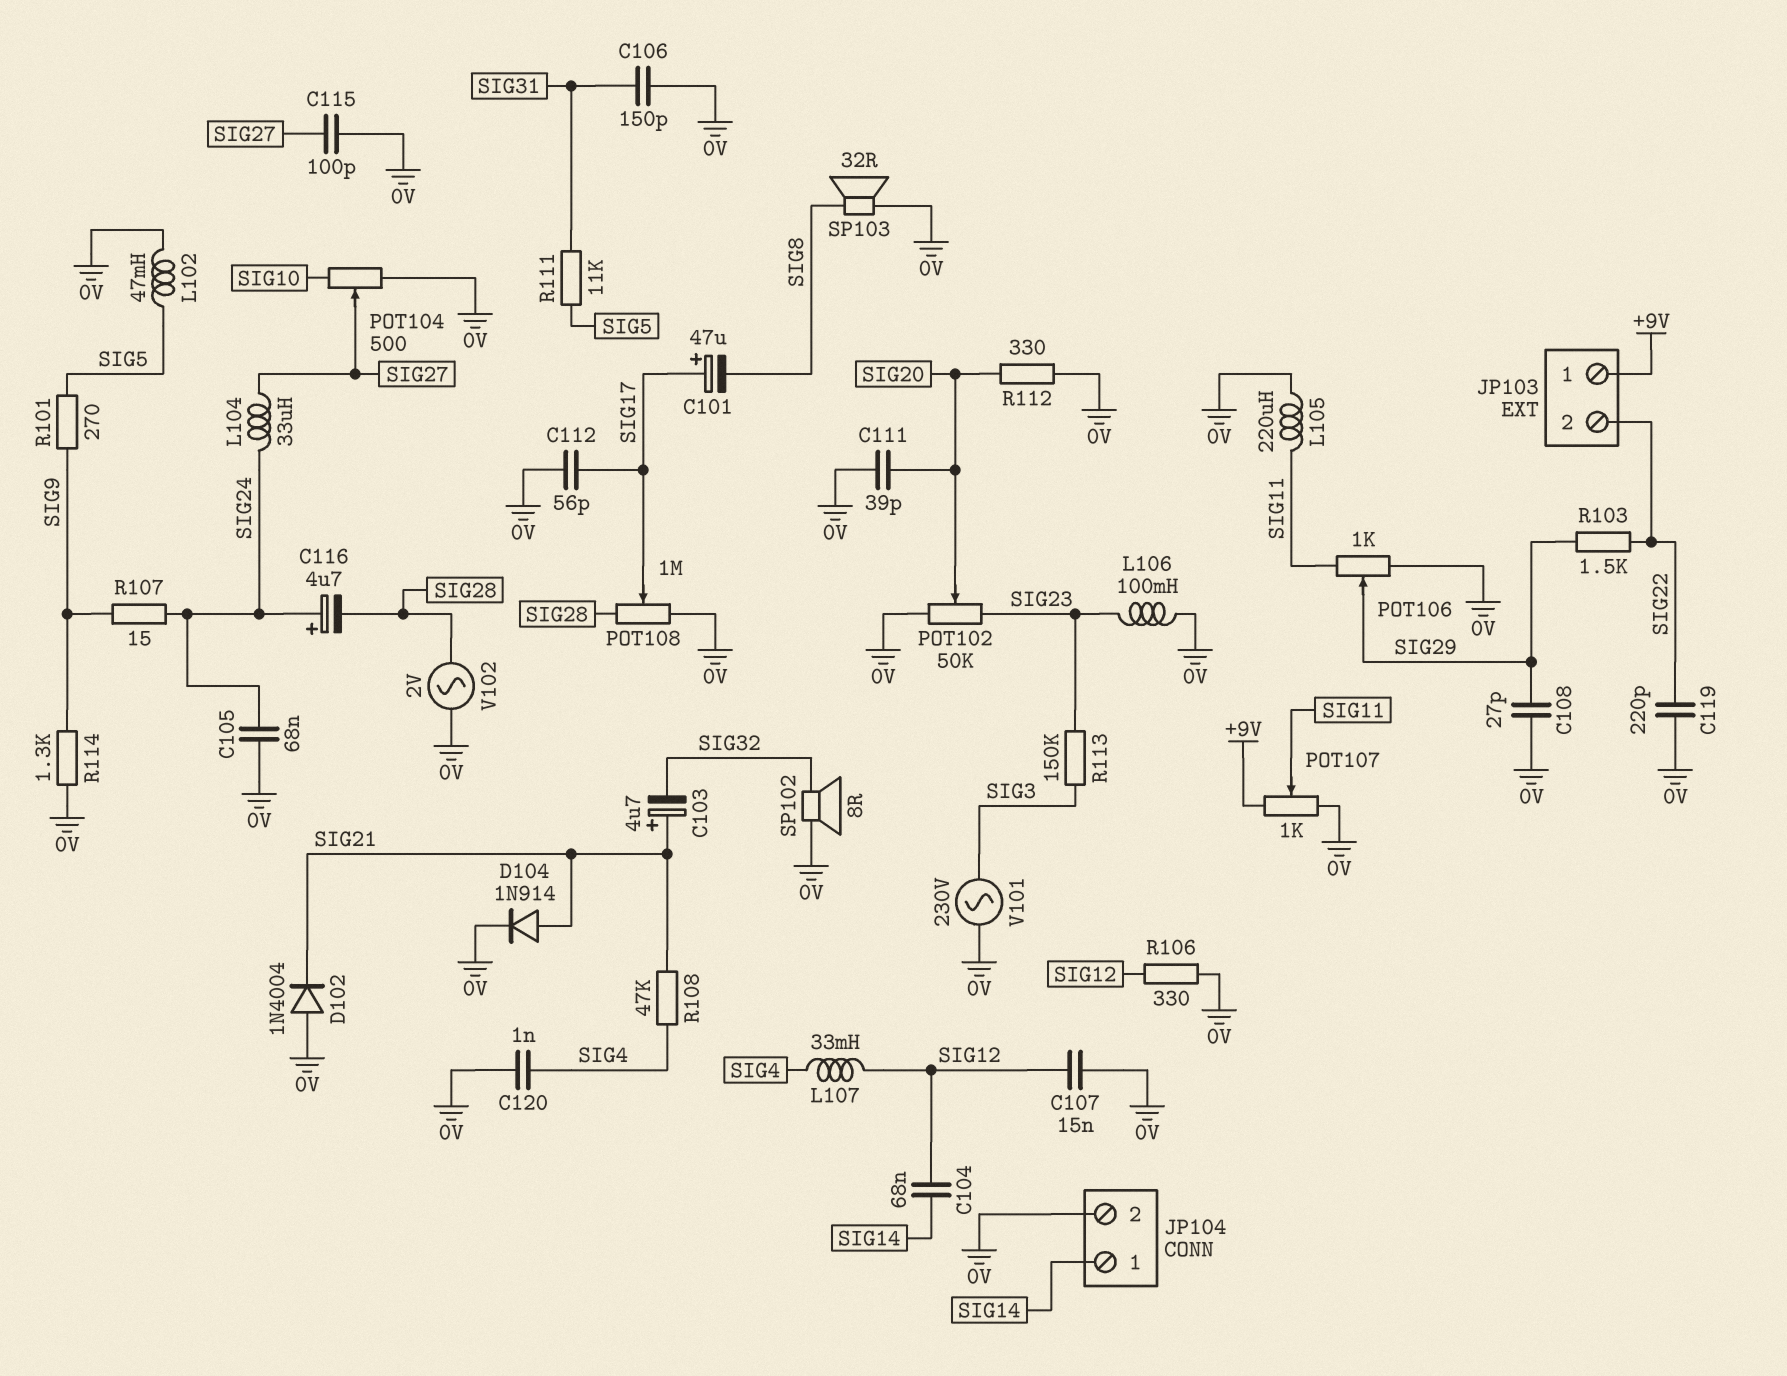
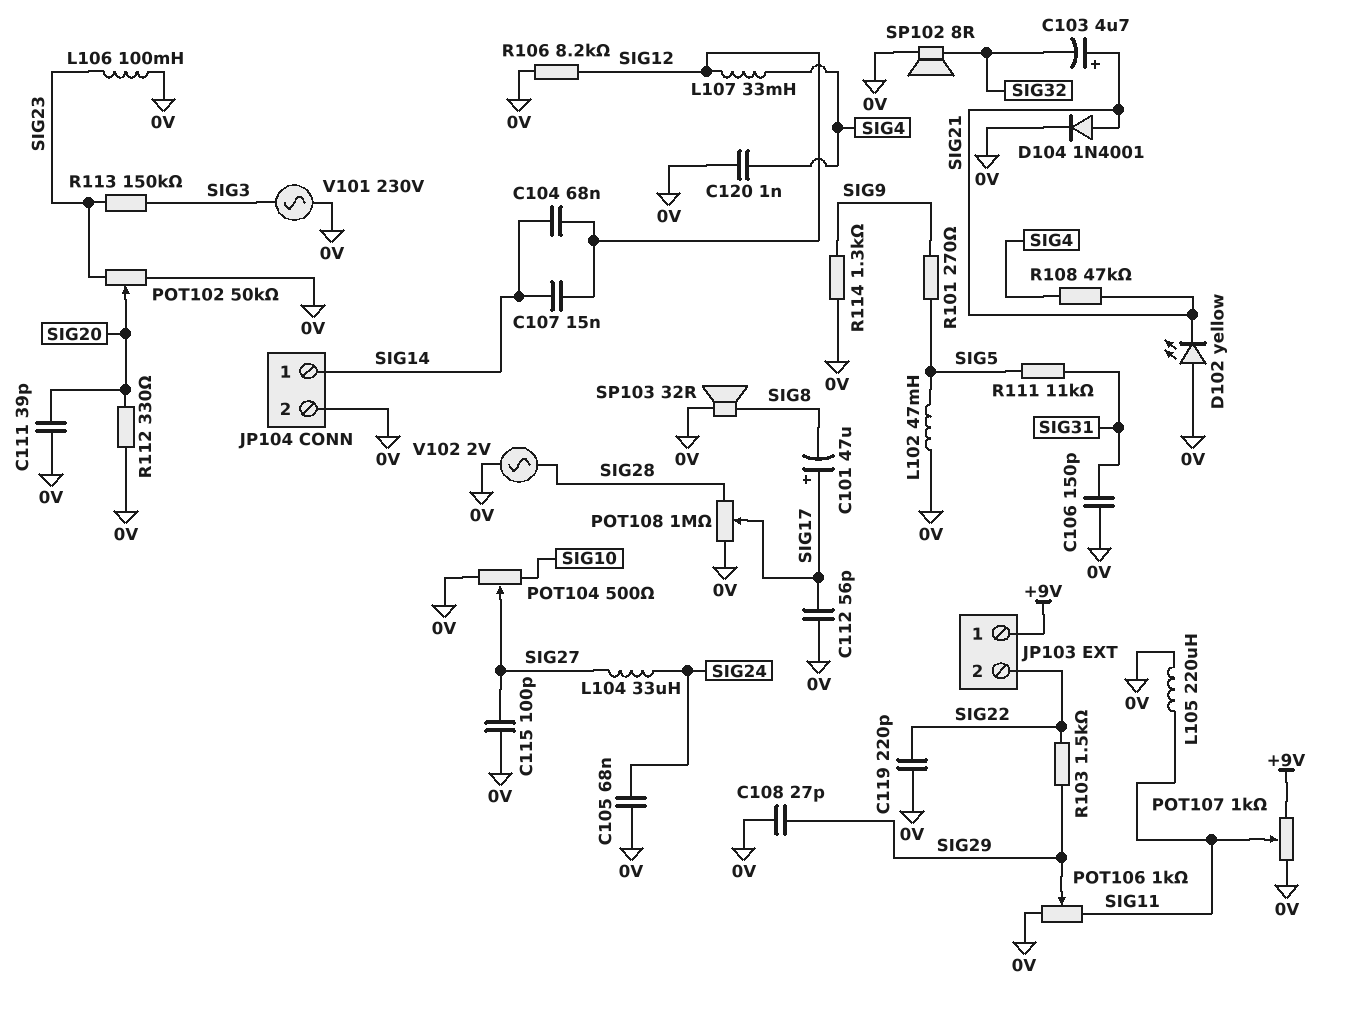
C107: 15nF (0V, SIG12) -> 15nF (SIG12, SIG14)
C116: 4.7uF (plus SIG24, minus SIG28) -> none
D102: diode 1N4004 (A 0V, K SIG21) -> LED yellow (A 0V, K SIG21)
D104: diode 1N914 (A SIG21, K 0V) -> diode 1N4001 (A SIG21, K 0V)
R106: 330 (0V, SIG12) -> 8.2k (0V, SIG12)
R107: 15 (SIG9, SIG24) -> none

